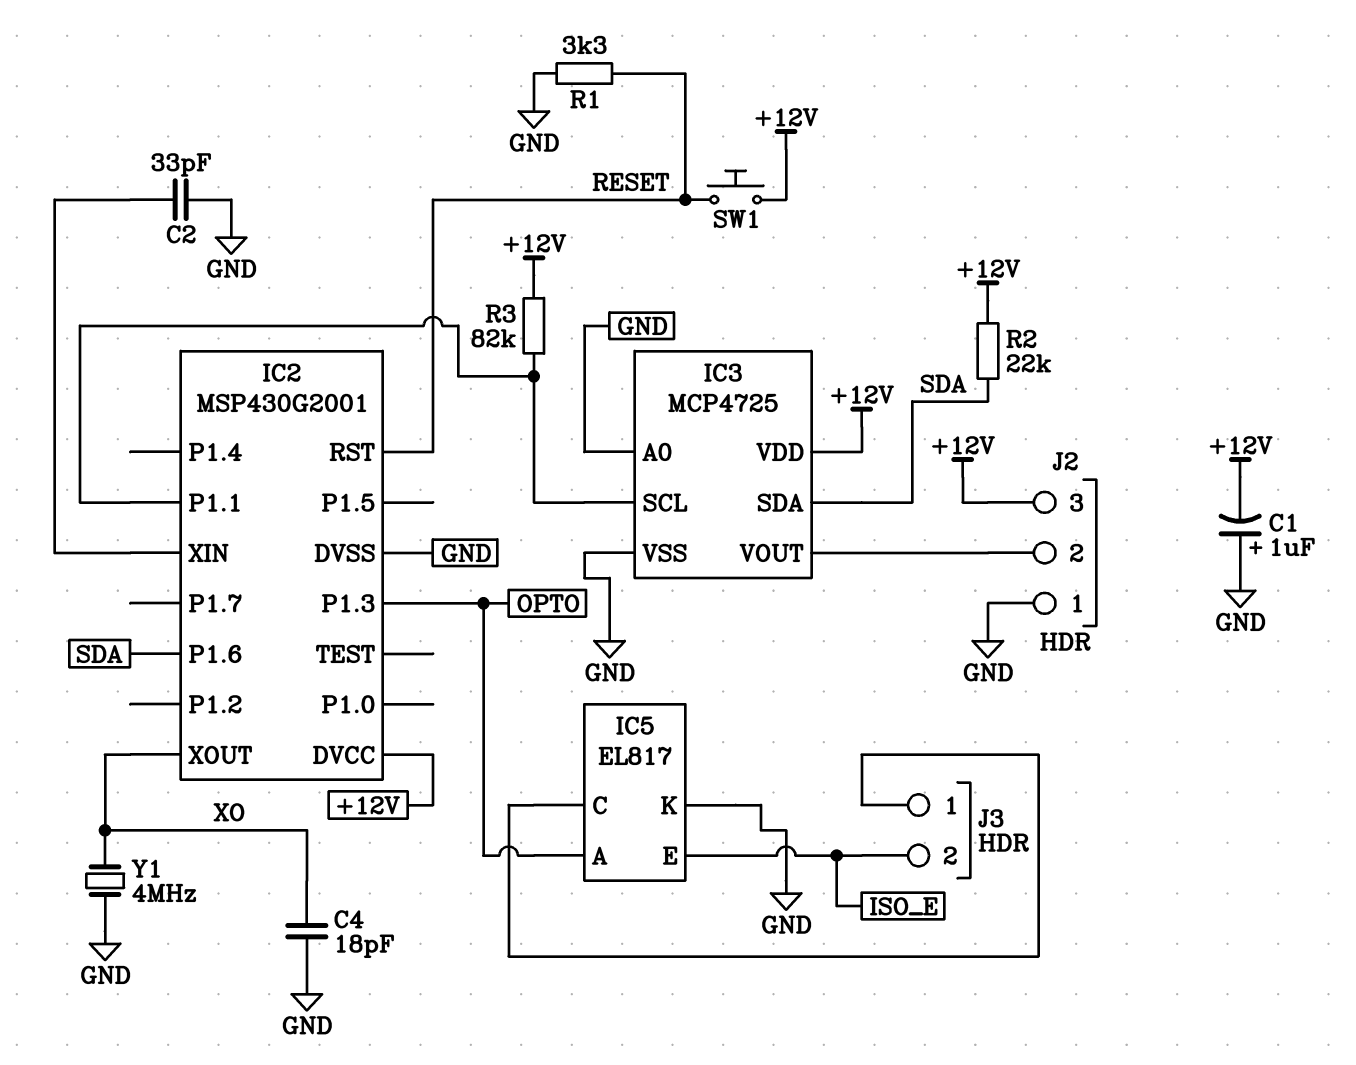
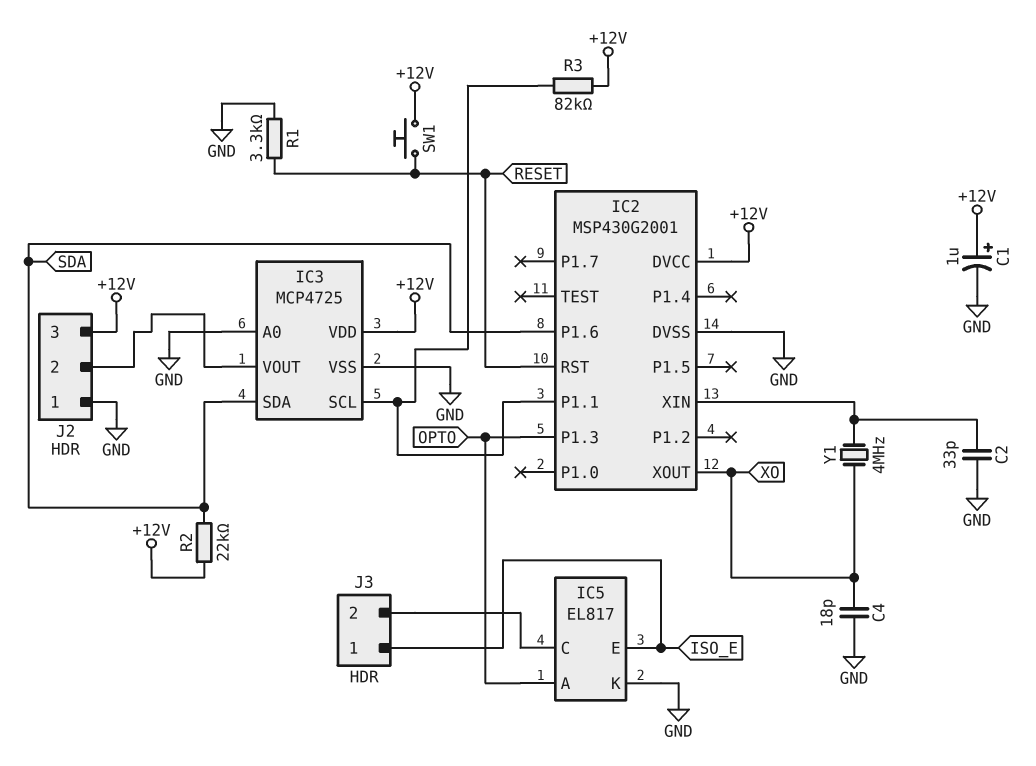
C1: 1uF (plus GND, minus +12V) -> 1uF (plus +12V, minus GND)
J3 pin 1: IC5/C -> ISO_E
J3 pin 2: ISO_E -> IC5/C
Y1: 4MHz (GND, XO) -> 4MHz (IC2/XIN, XO)

